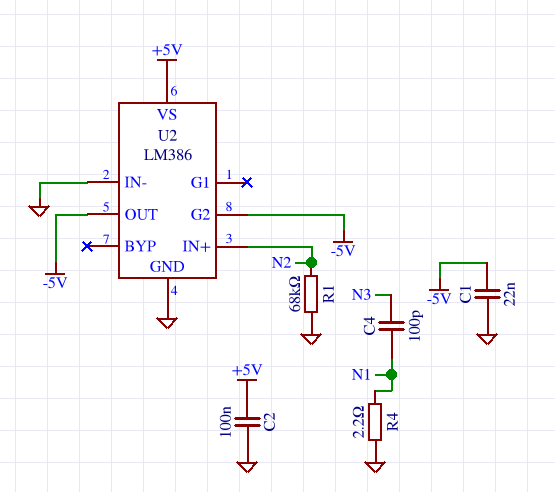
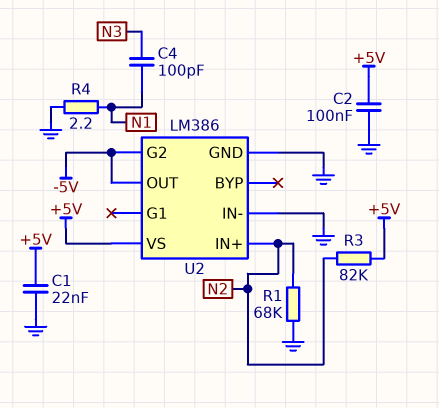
C1: 22nF (-5V, GND) -> 22nF (+5V, GND)
R3: none -> 82k (+5V, N2)

